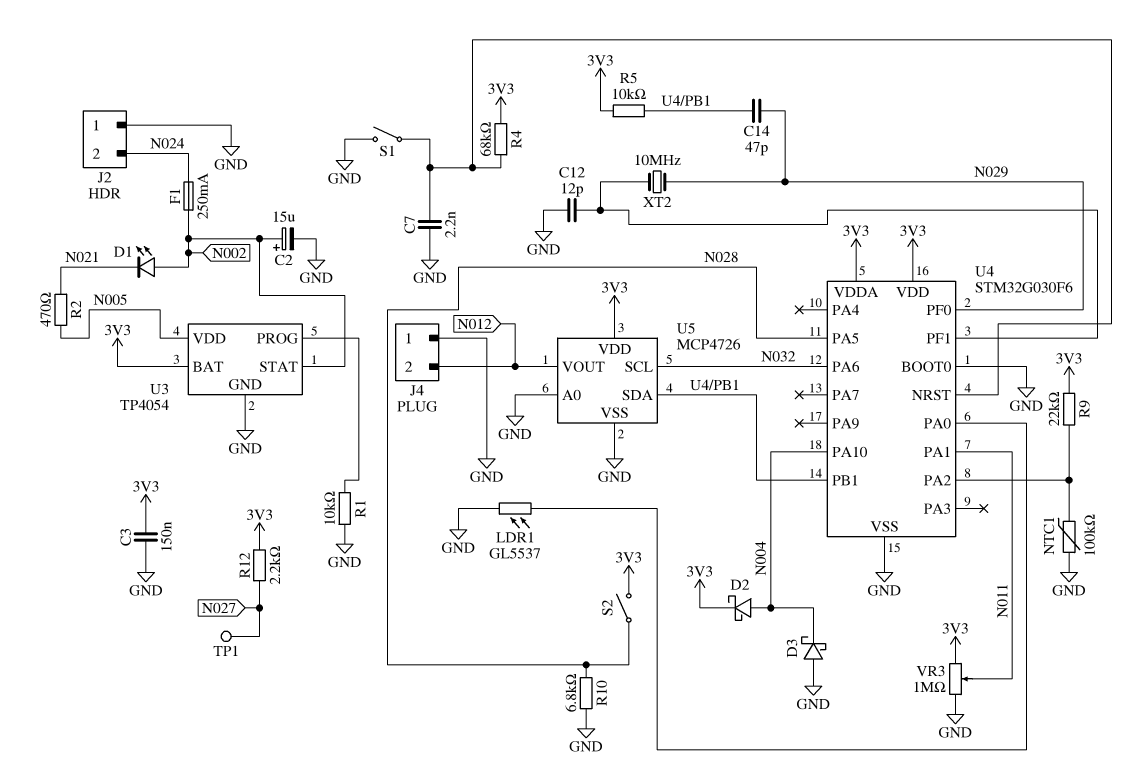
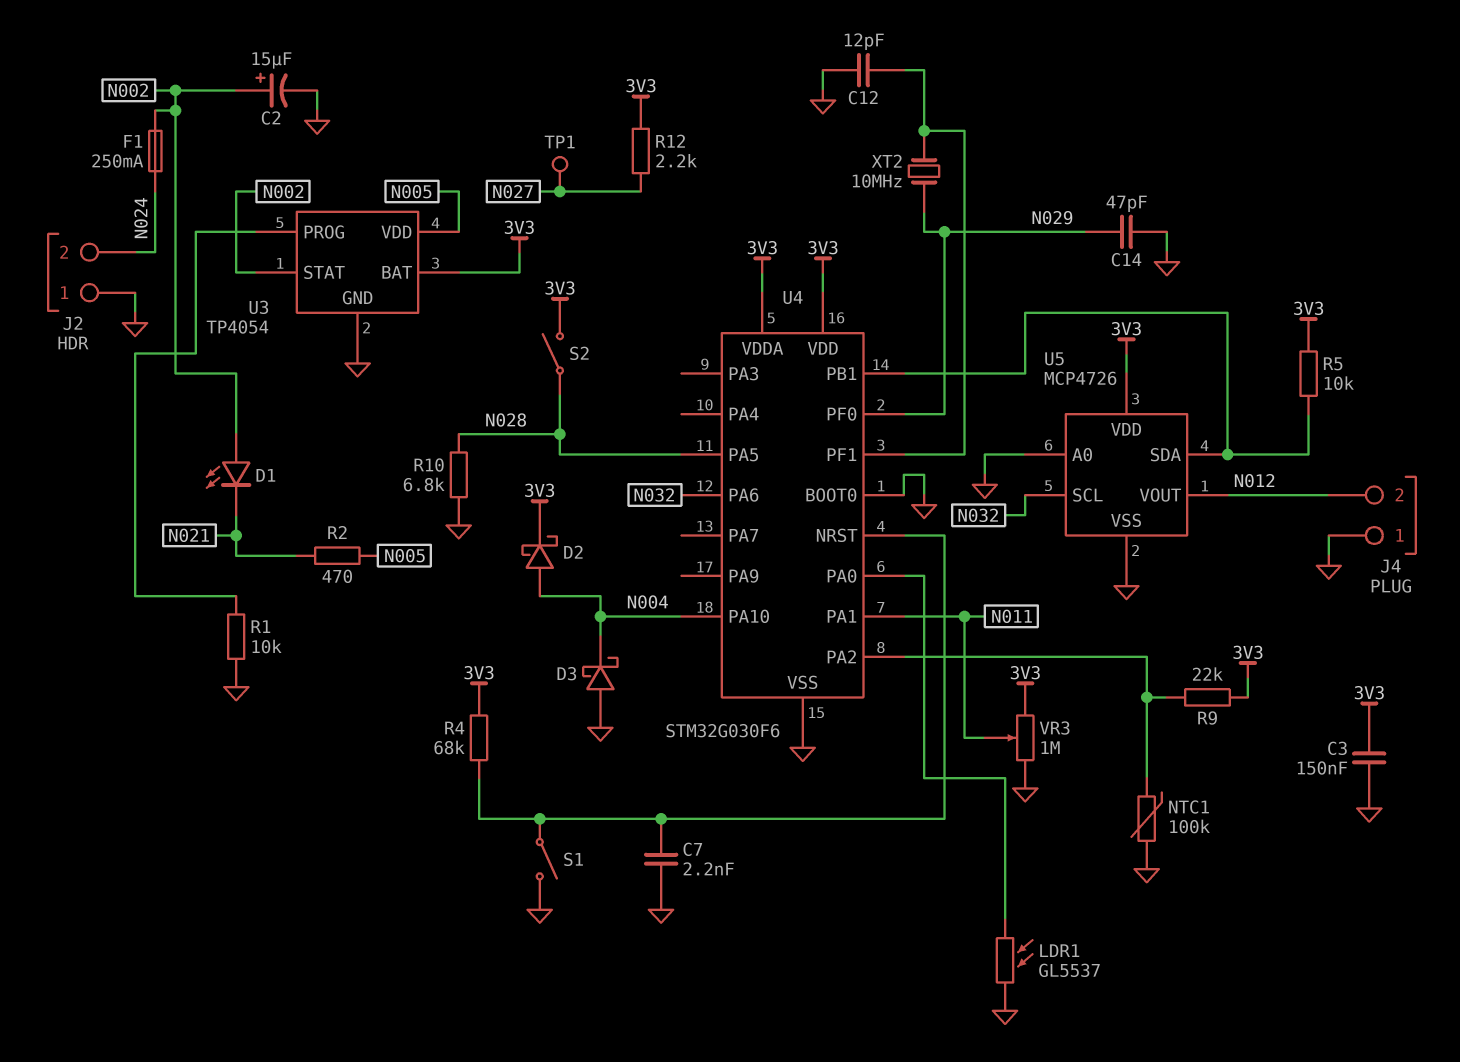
C14: 47pF (N029, U4/PB1) -> 47pF (GND, N029)

